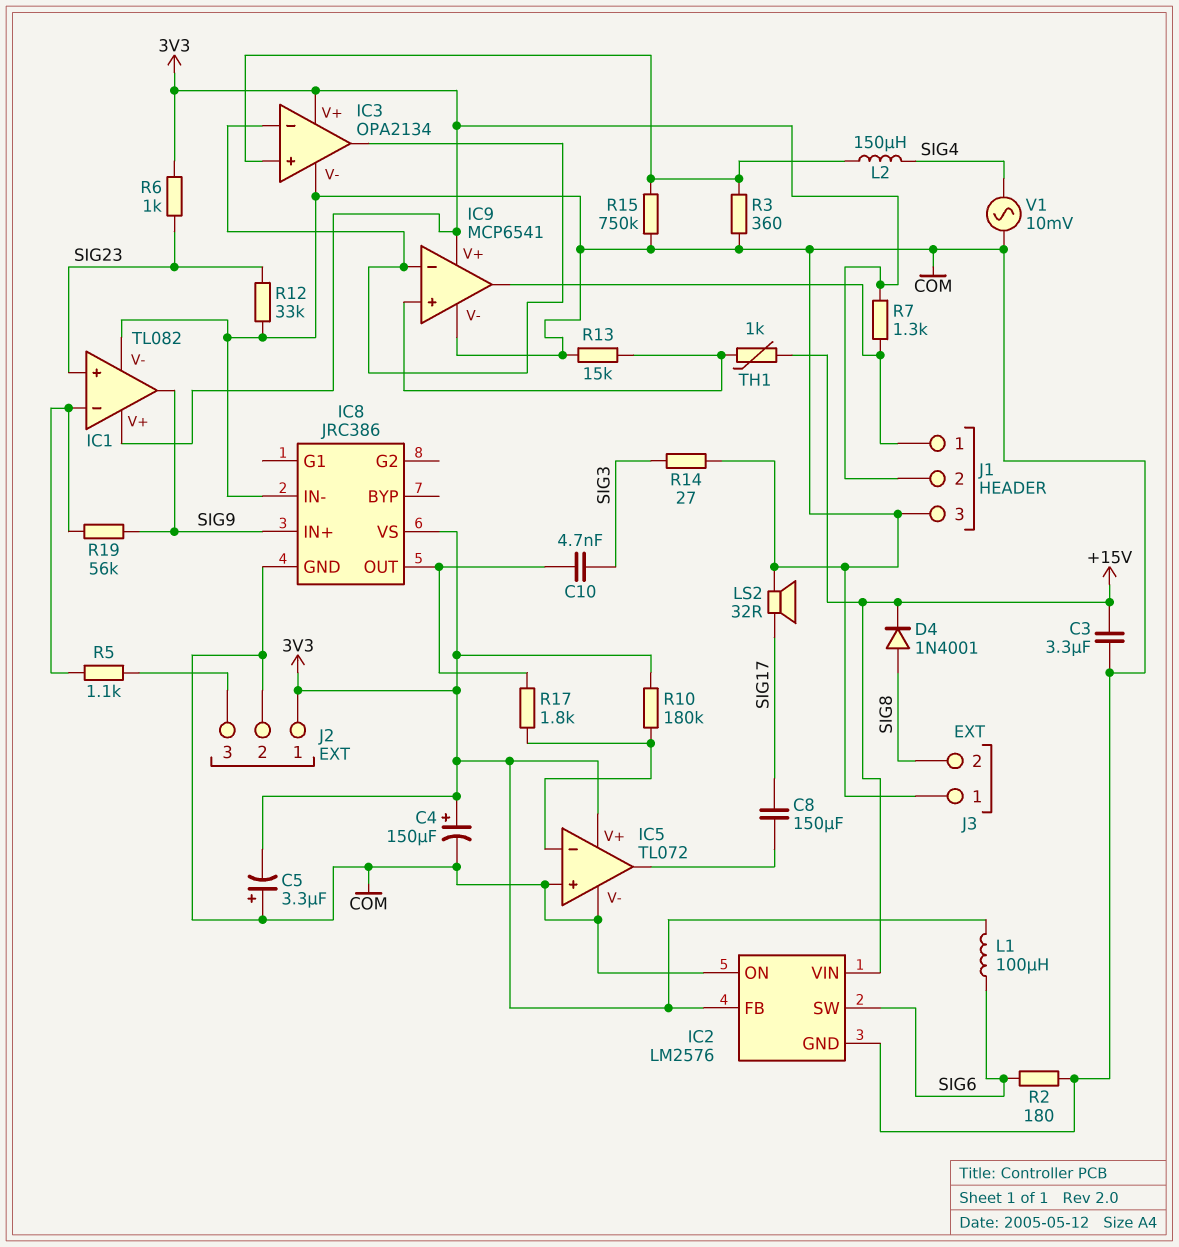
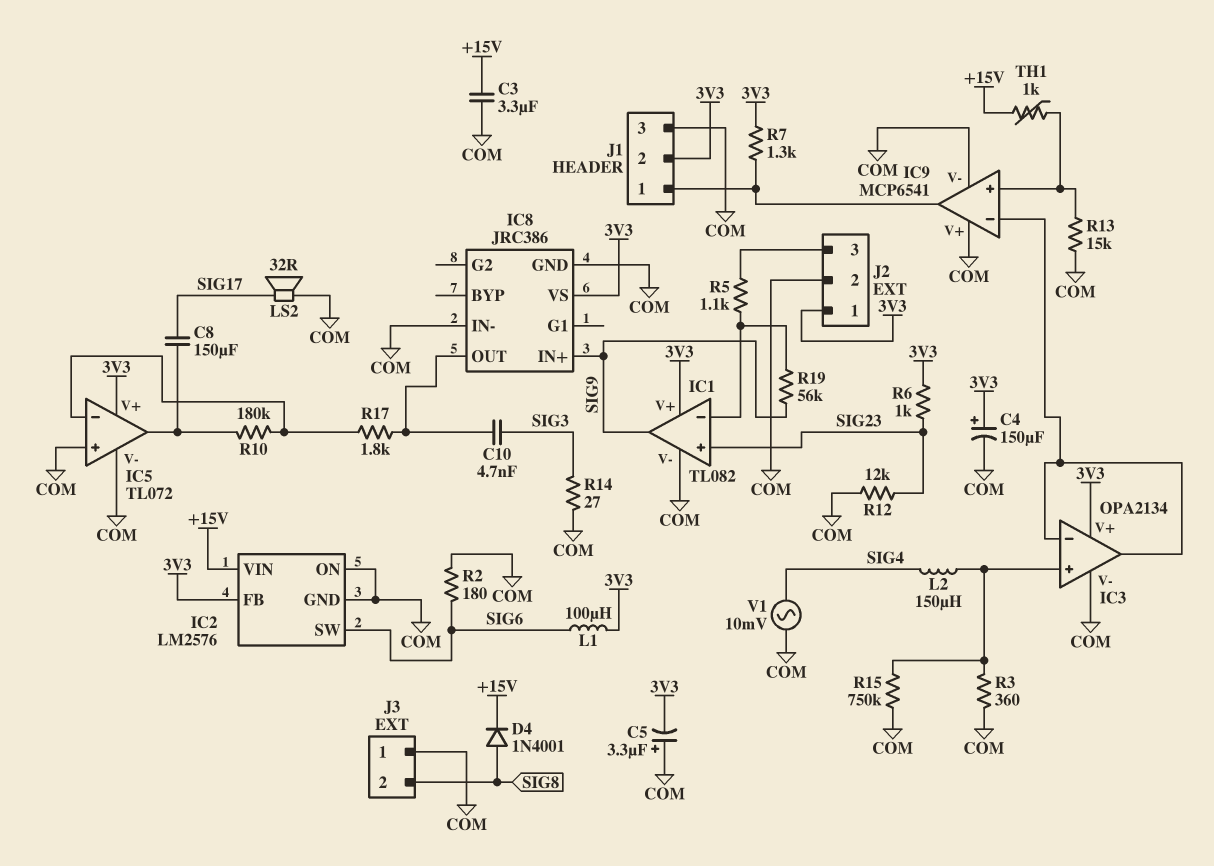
IC9 pin V+: 3V3 -> COM
R10: 180k (3V3, IC5/in-) -> 180k (IC5/in-, IC5/out)
R12: 33k (COM, SIG23) -> 12k (COM, SIG23)

